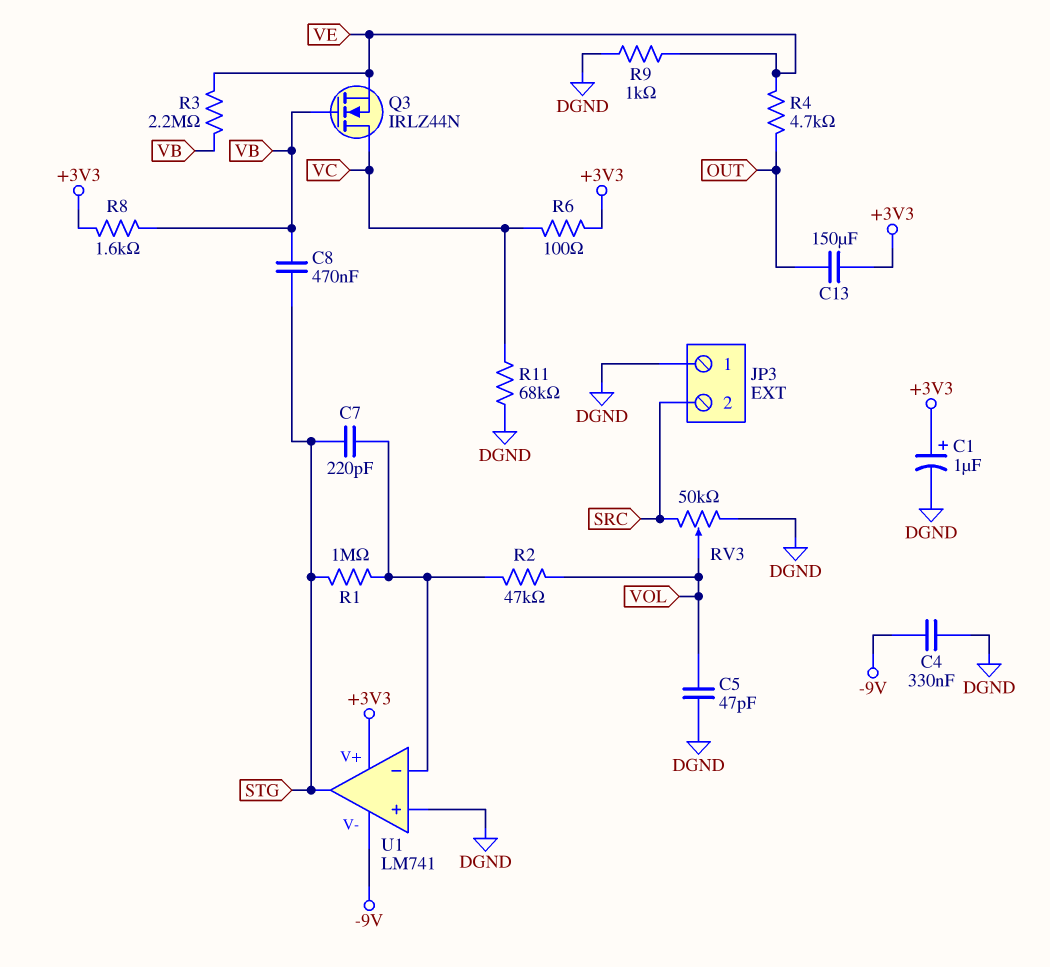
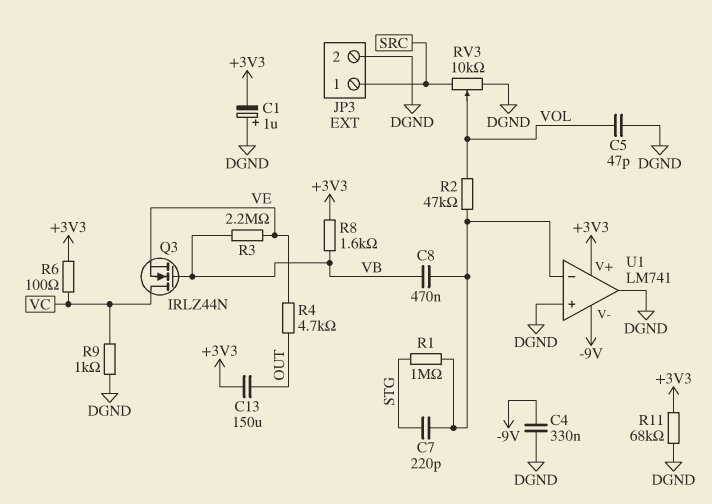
C1: 1uF (plus +3V3, minus DGND) -> 1uF (plus DGND, minus +3V3)
C8: 470nF (STG, VB) -> 470nF (U1/in-, VB)
JP3 pin 1: DGND -> SRC
JP3 pin 2: SRC -> DGND
R9: 1k (DGND, VE) -> 1k (DGND, VC)
R11: 68k (DGND, VC) -> 68k (+3V3, DGND)
RV3: 50k (DGND, SRC, wiper VOL) -> 10k (DGND, SRC, wiper VOL)
U1 pin out: STG -> DGND

